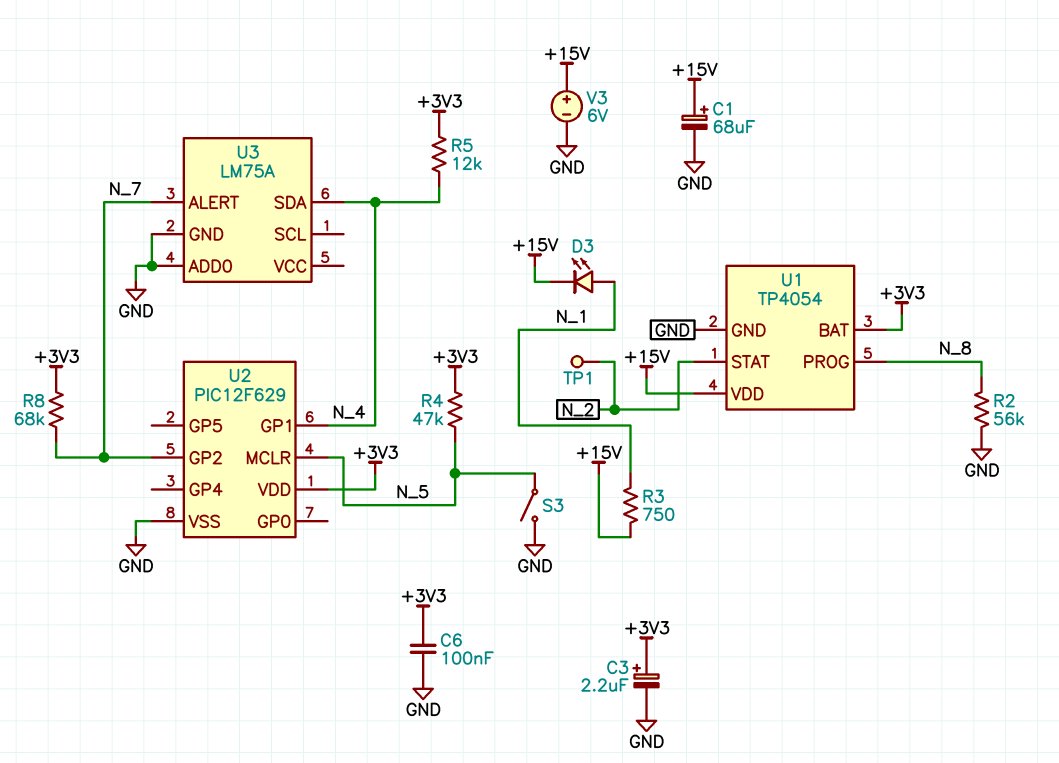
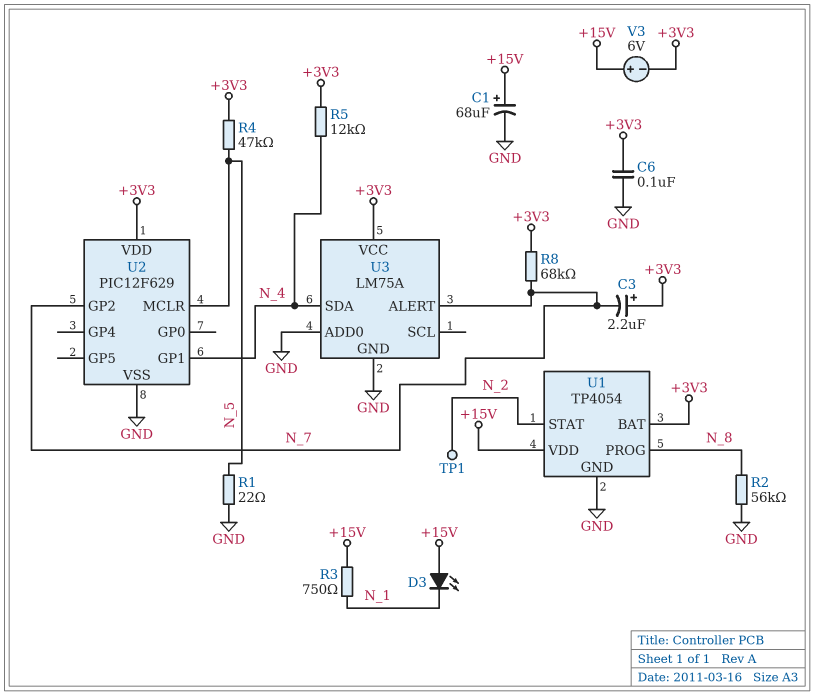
C3: 2.2uF (plus +3V3, minus GND) -> 2.2uF (plus +3V3, minus N_7)
D3: LED (A N_1, K +15V) -> LED (A +15V, K N_1)
R1: none -> 22 (GND, N_5)
S3: switch (GND, N_5) -> none
U3 pin VCC: none -> +3V3
V3: 6V (plus +15V, minus GND) -> 6V (plus +15V, minus +3V3)

